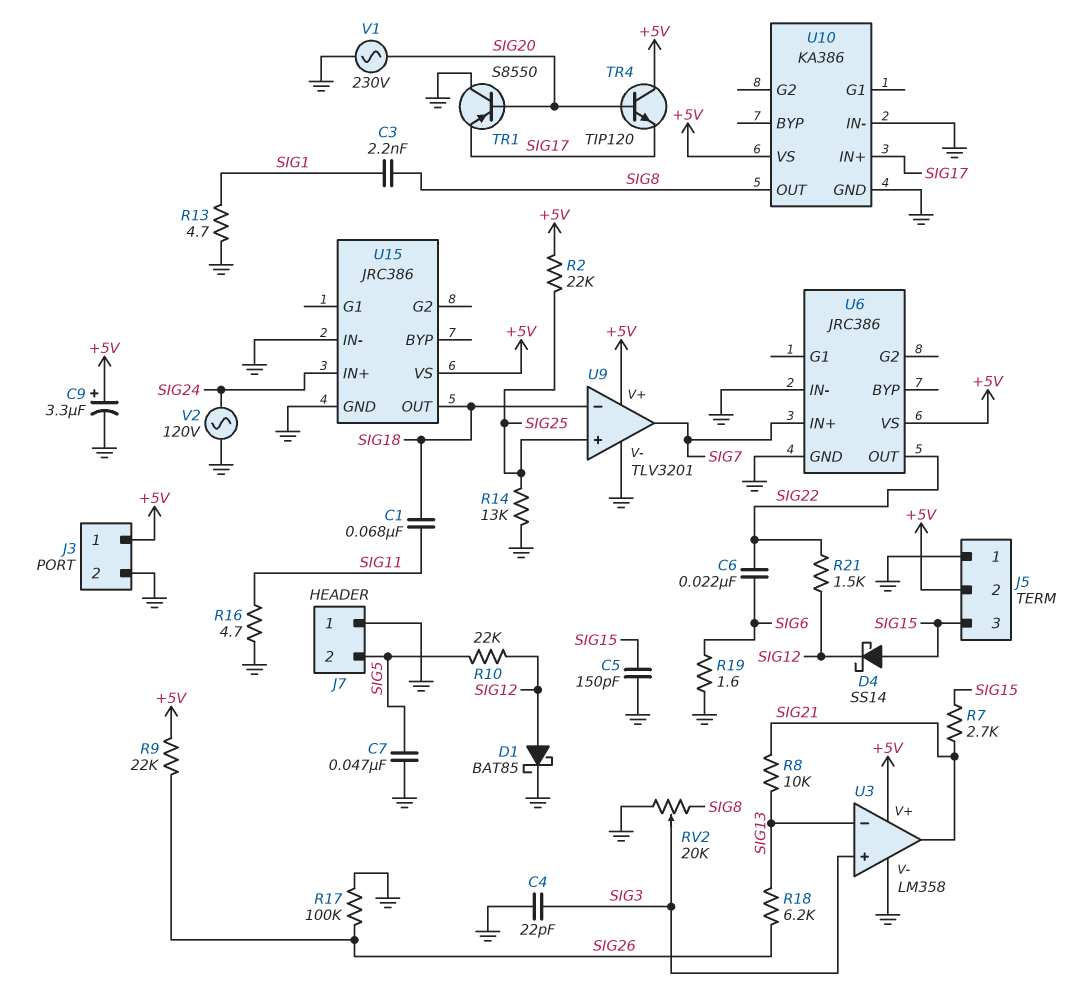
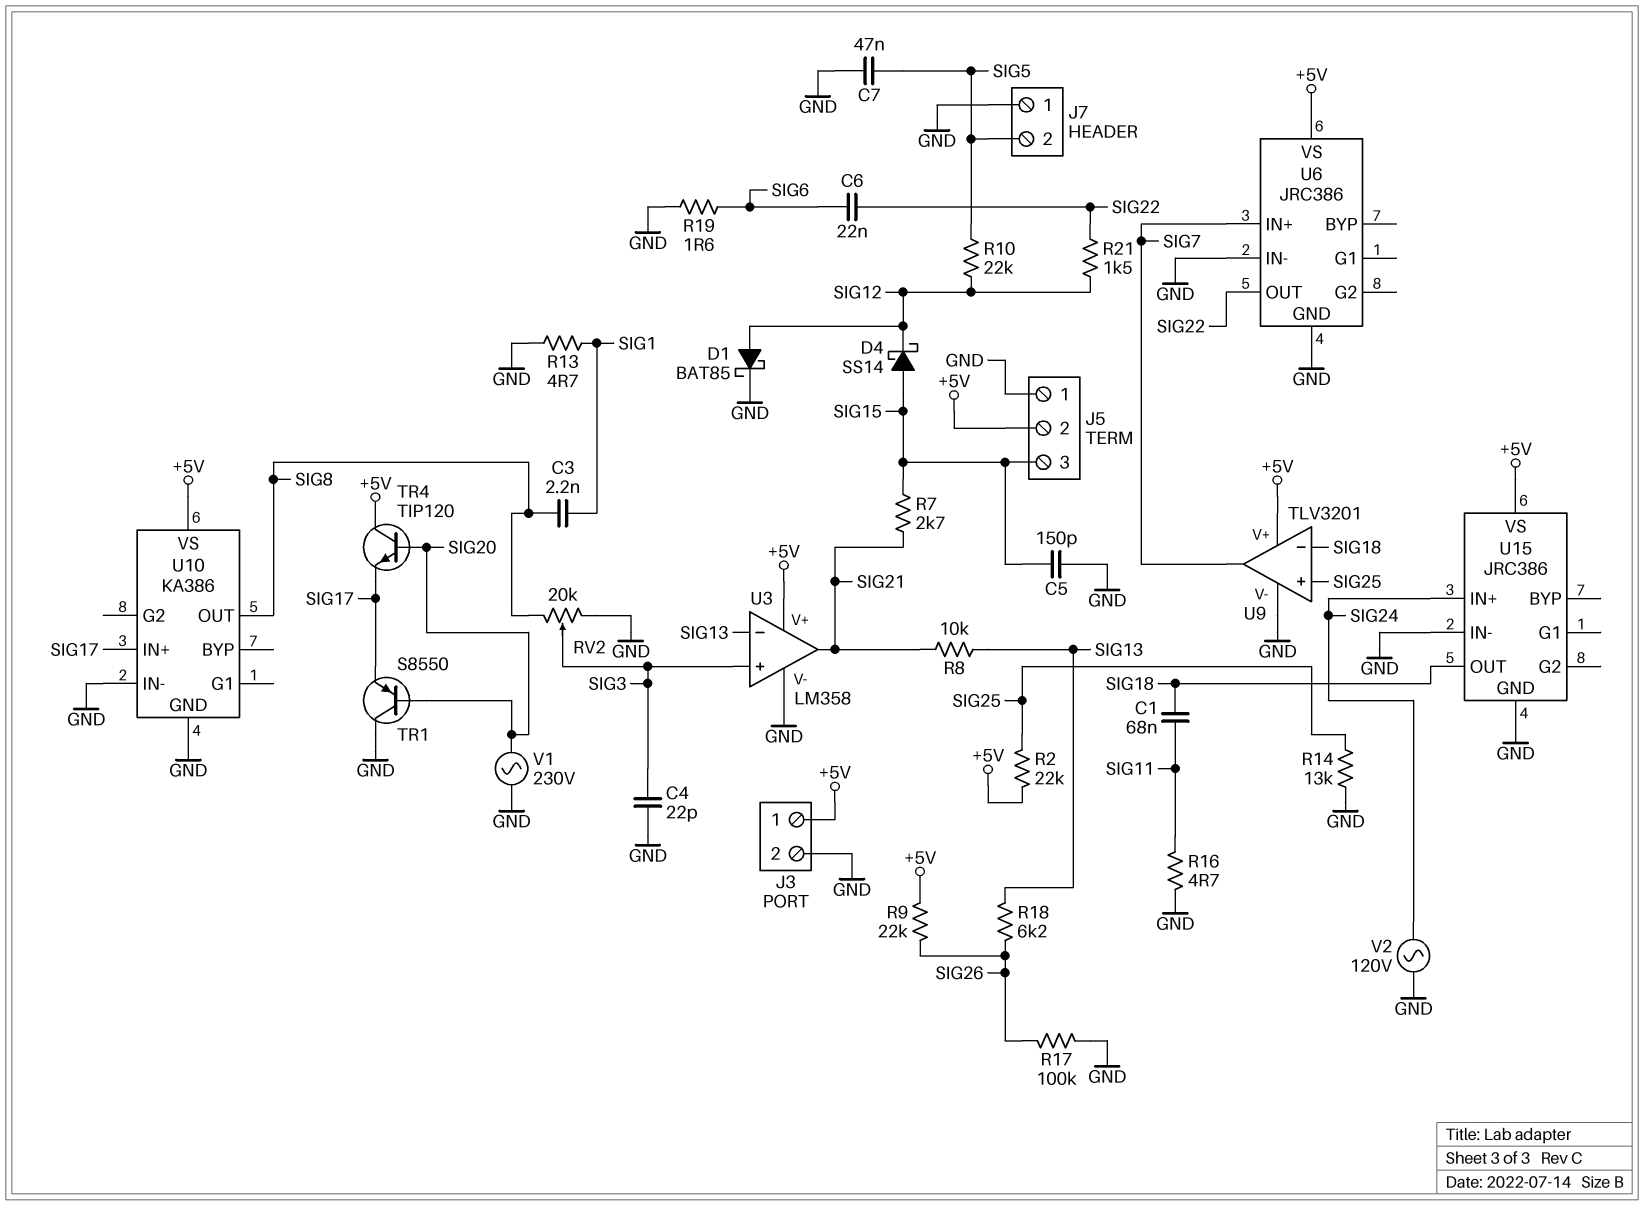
C9: 3.3uF (plus +5V, minus GND) -> none

